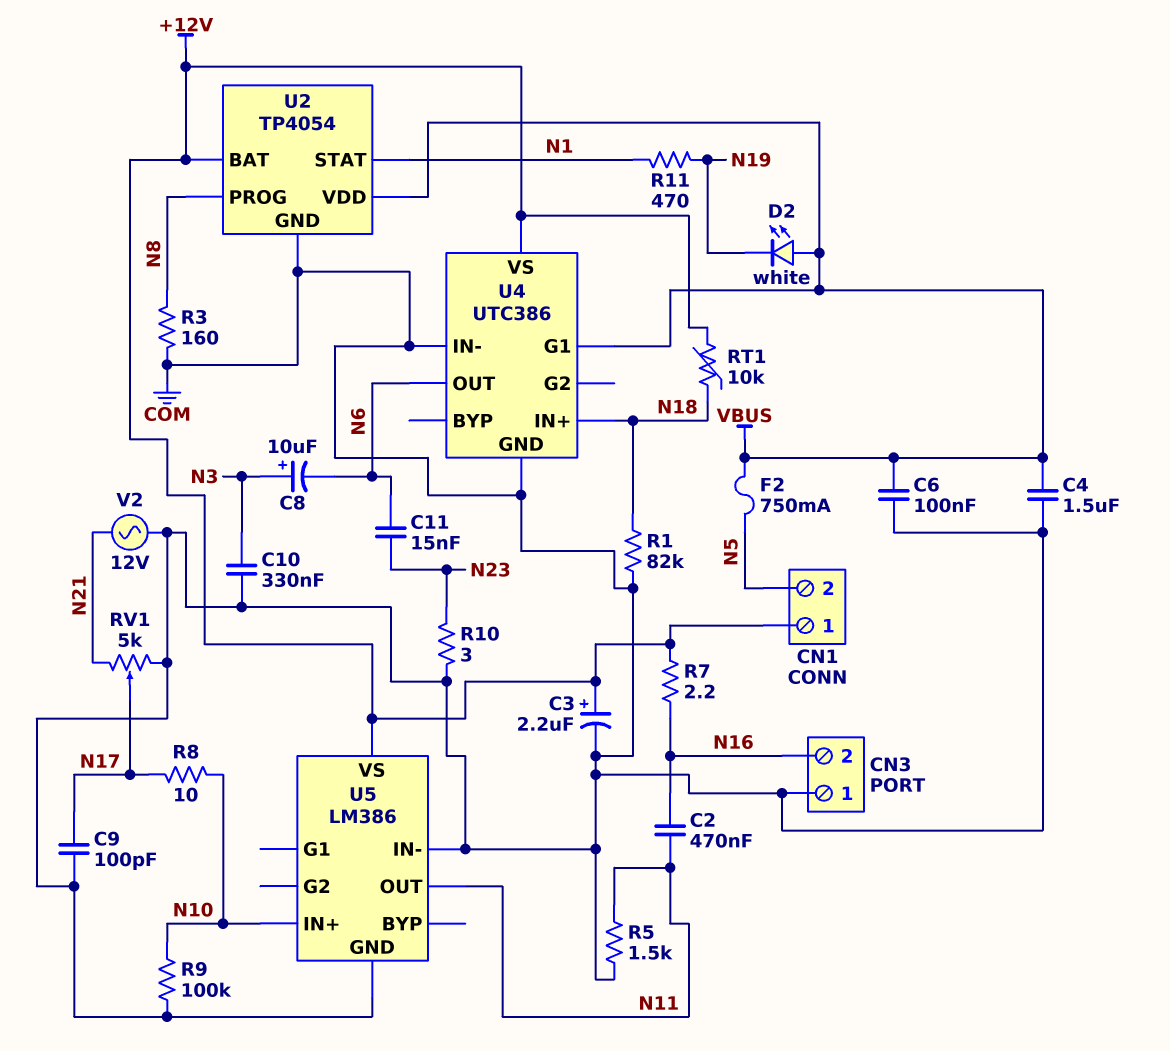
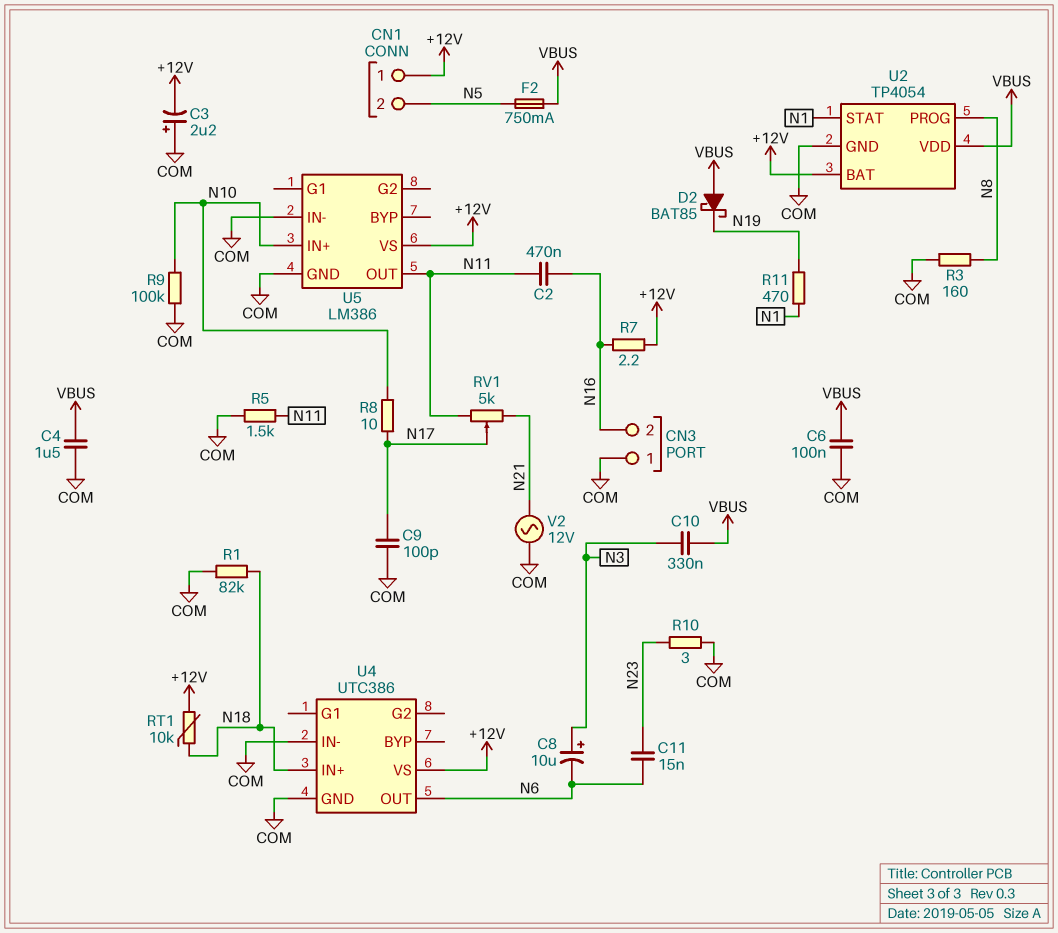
C3: 2.2uF (plus +12V, minus COM) -> 2.2uF (plus COM, minus +12V)
C10: 330nF (COM, N3) -> 330nF (N3, VBUS)
D2: LED white (A VBUS, K N19) -> schottky BAT85 (A VBUS, K N19)
RV1: 5k (COM, N21, wiper N17) -> 5k (N11, N21, wiper N17)
U4 pin G1: VBUS -> none

